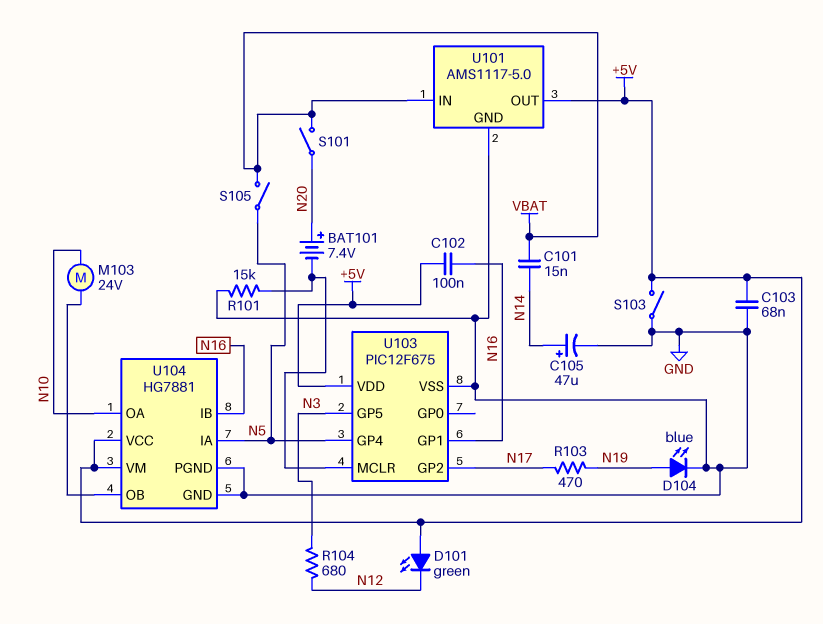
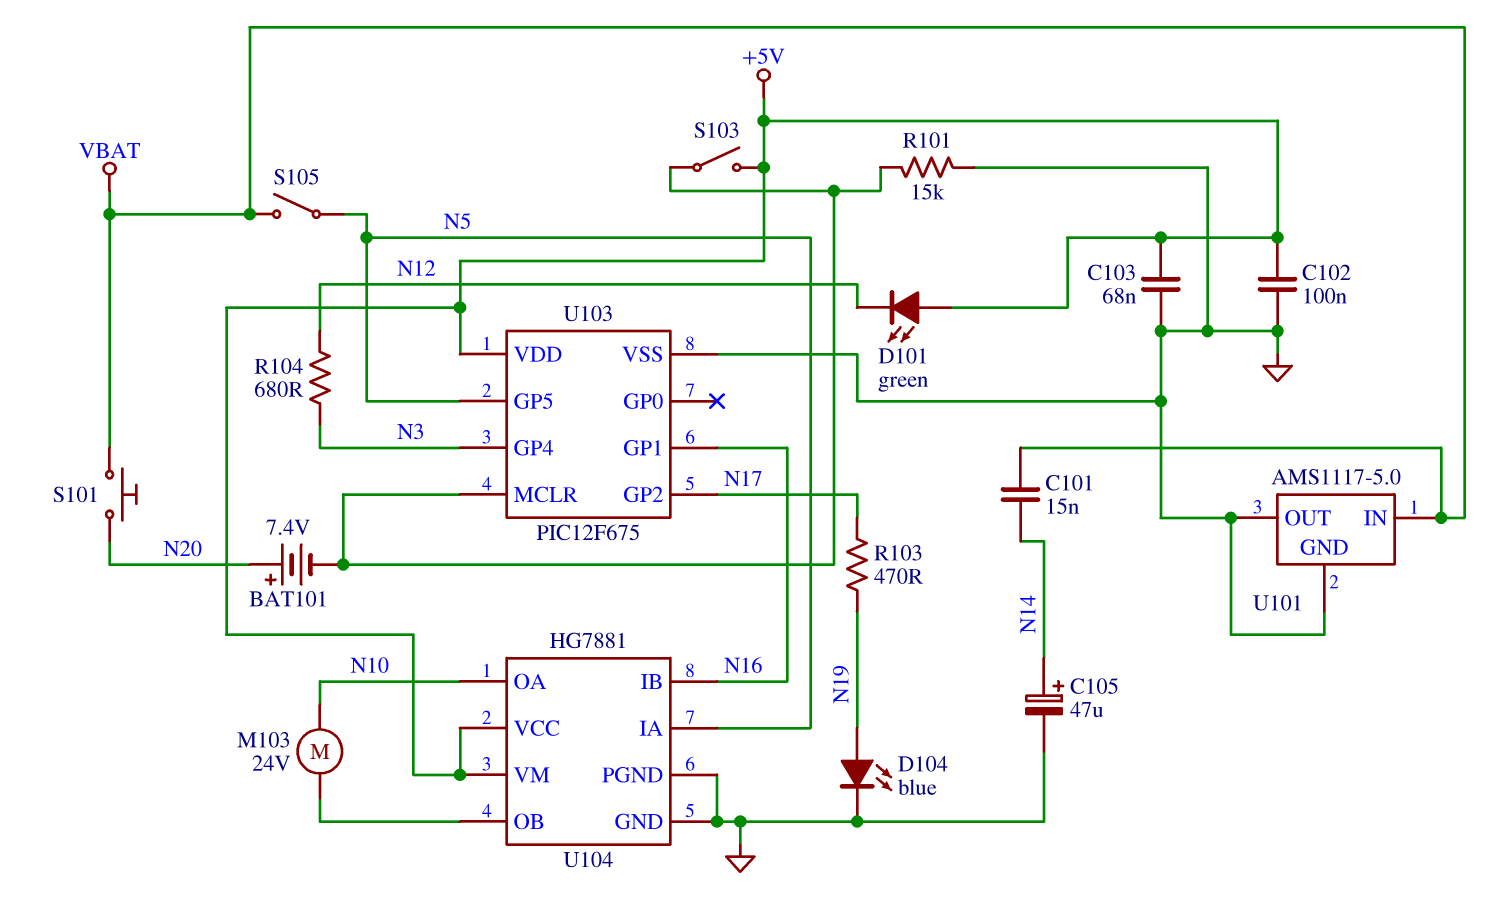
C102: 100nF (+5V, N16) -> 100nF (+5V, GND)
S101: switch (N20, VBAT) -> button (N20, VBAT)
S103: switch (+5V, GND) -> switch (+5V, U103/MCLR)
U101 pin OUT: +5V -> GND
U103 pin GP4: N5 -> N3
U103 pin GP5: N3 -> N5

